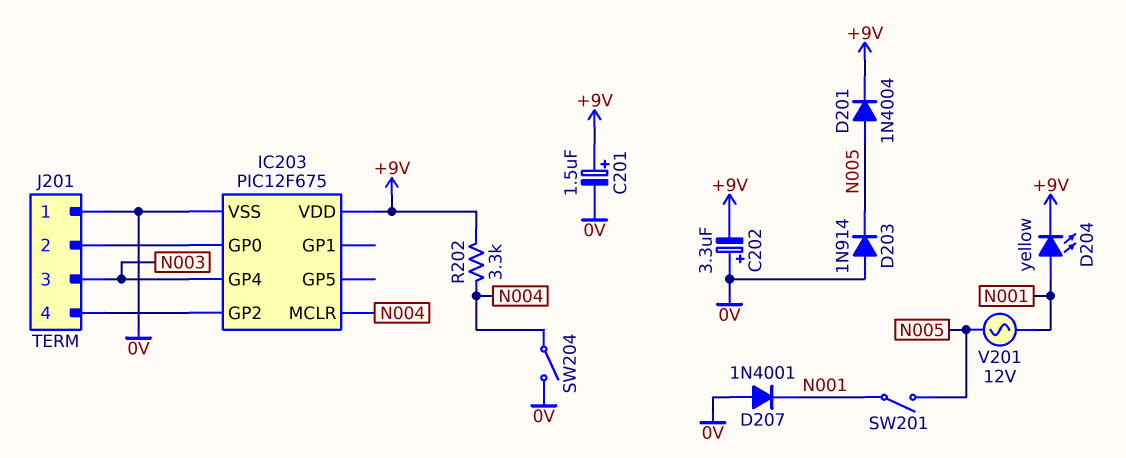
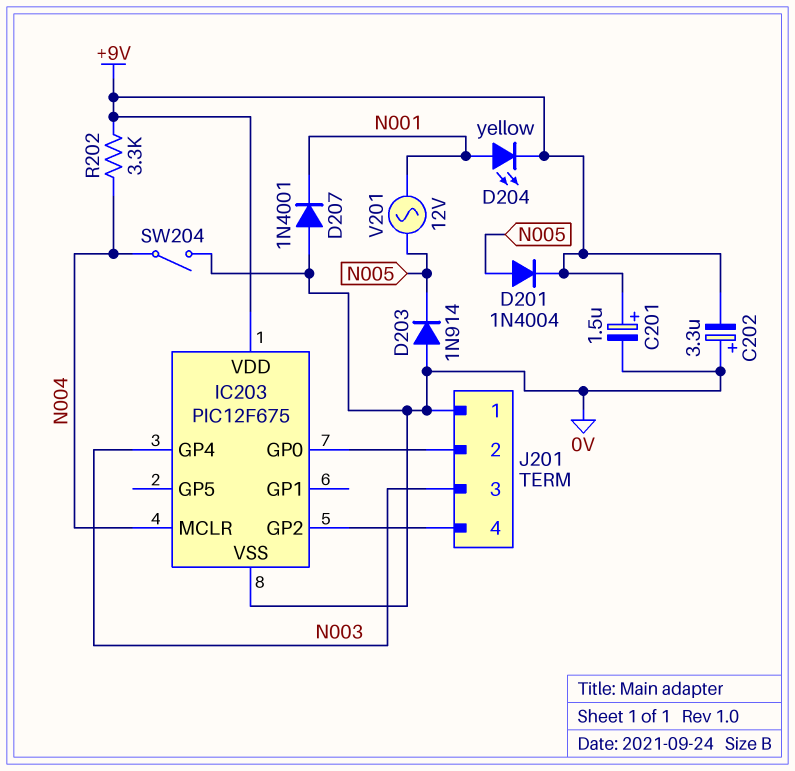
SW201: switch (N001, N005) -> none

